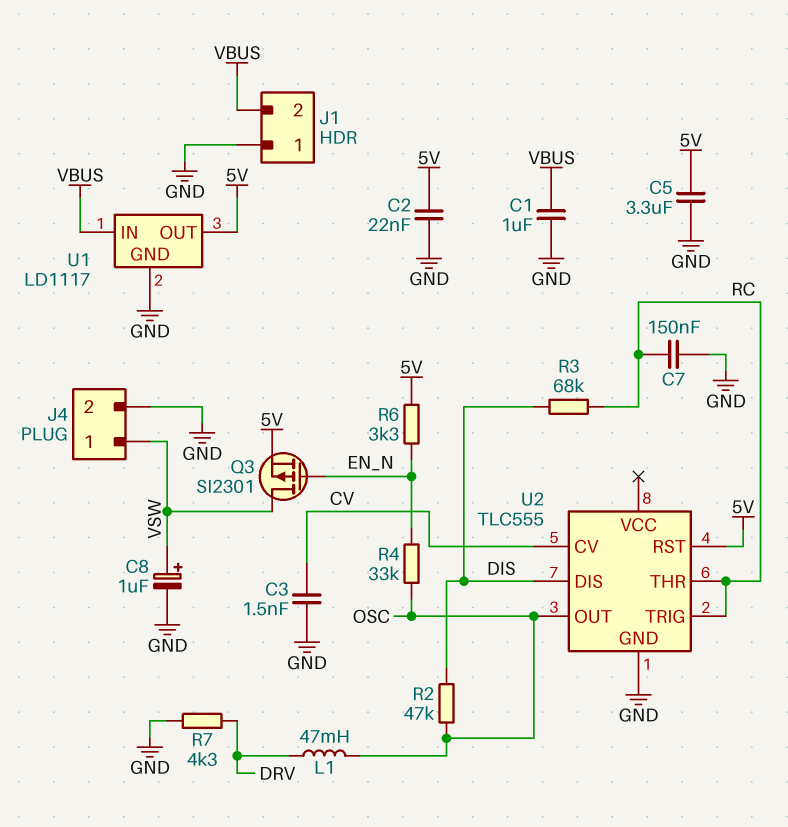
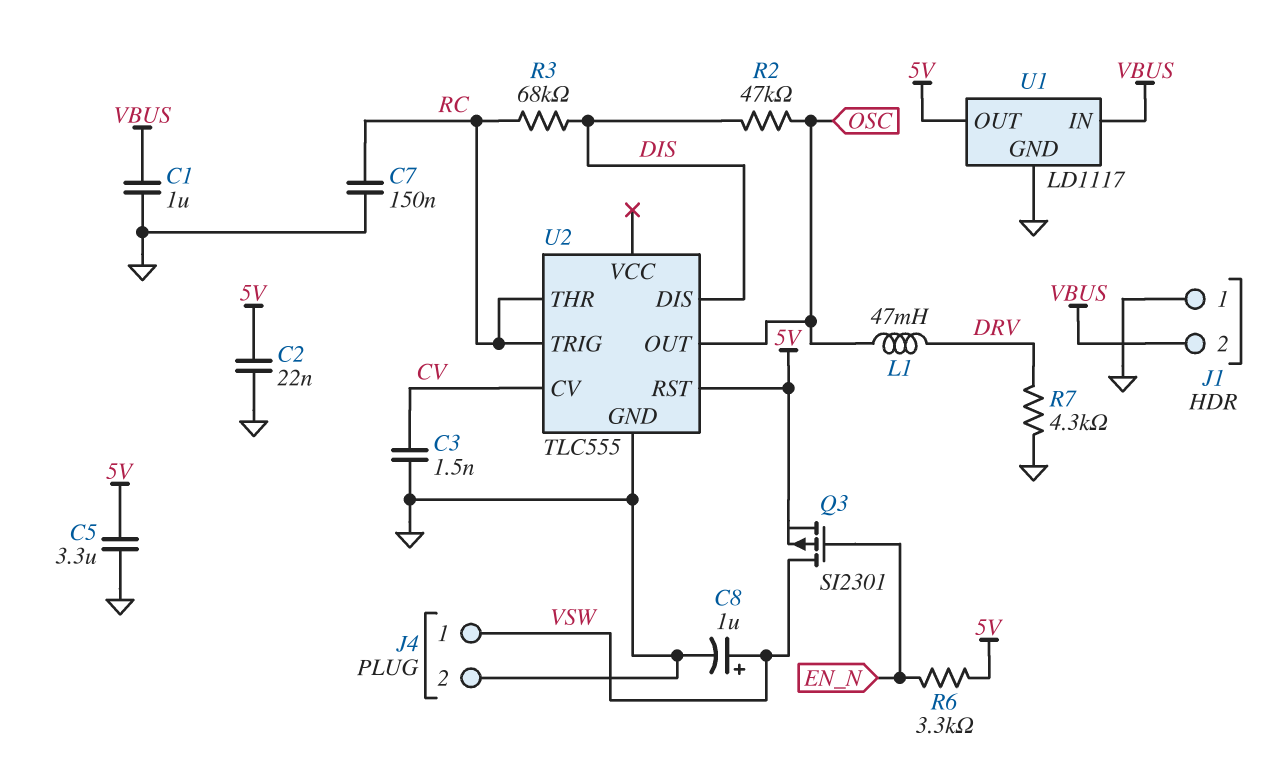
R4: 33k (EN_N, OSC) -> none

